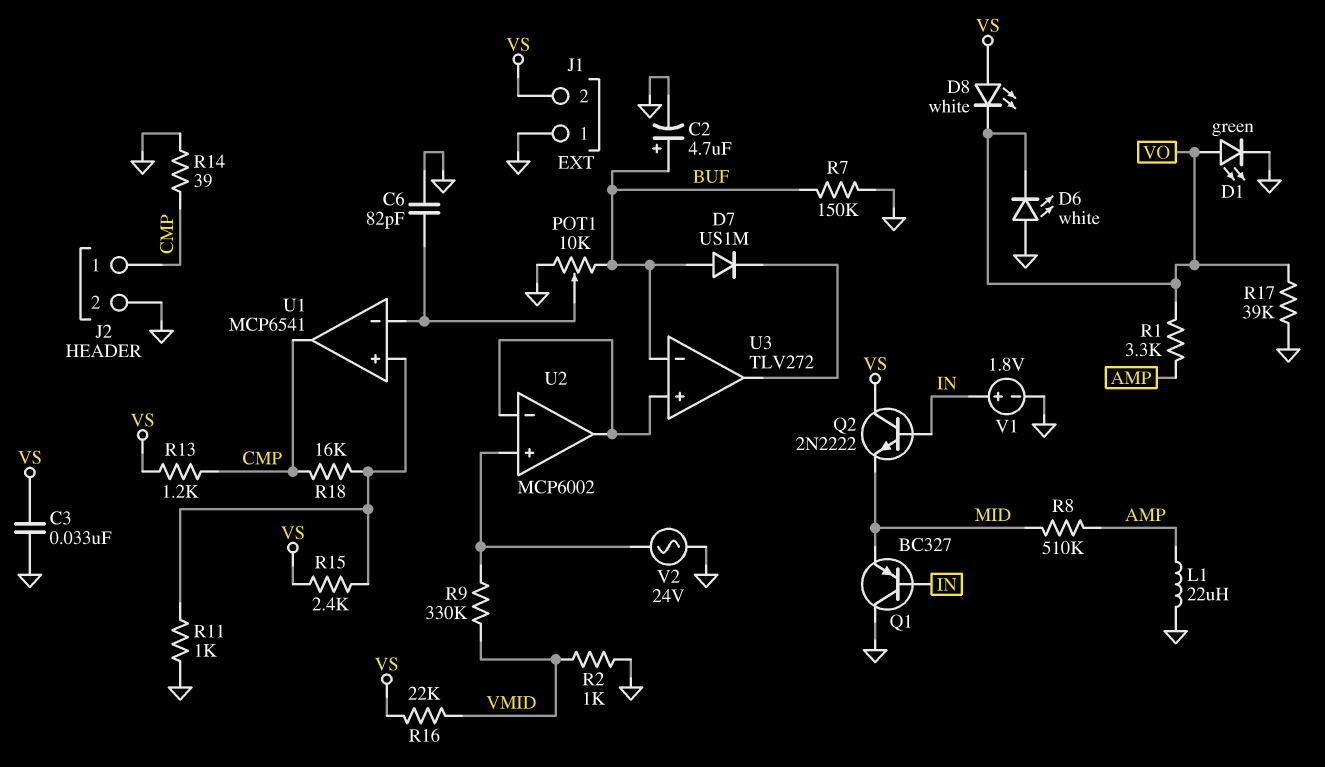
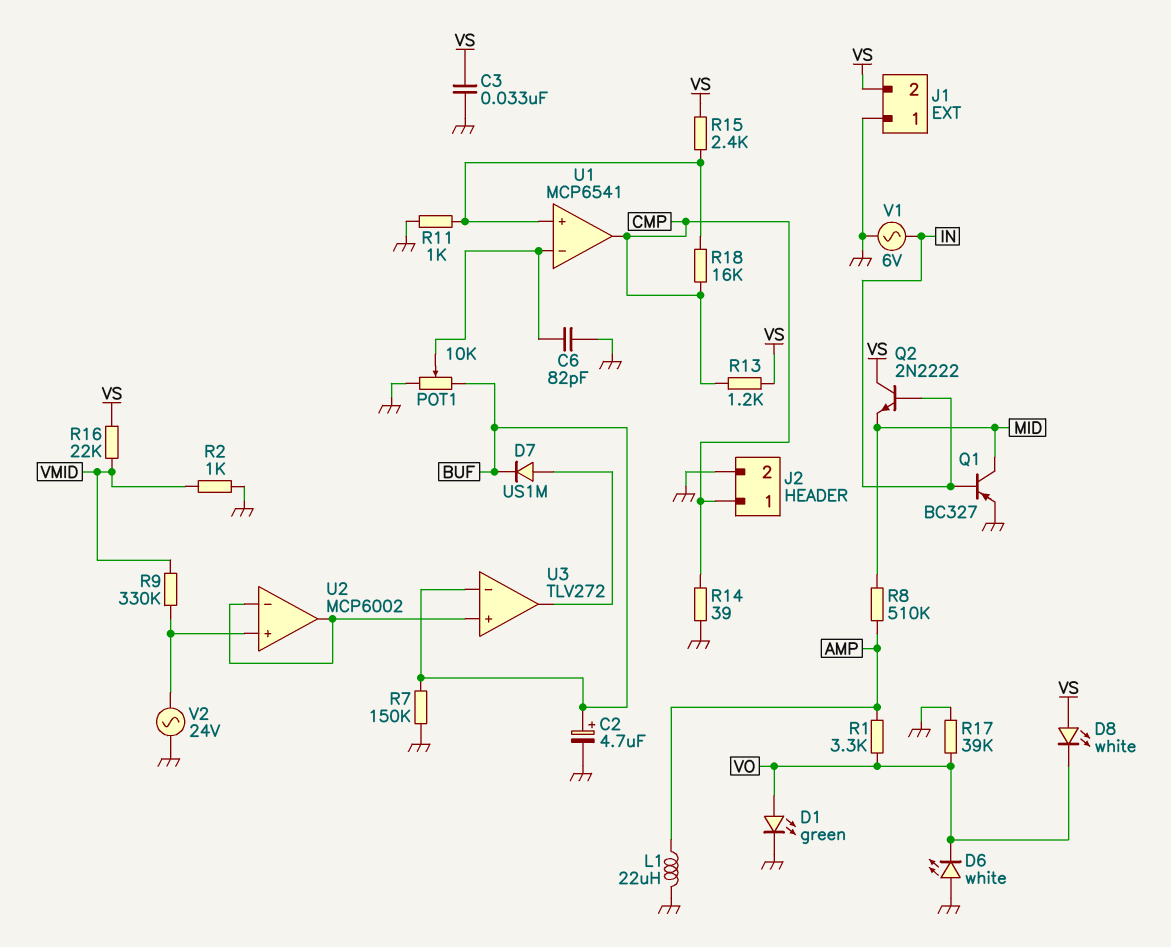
D7: diode US1M (A BUF, K U3/out) -> diode US1M (A U3/out, K BUF)
Q1: PNP BC327 (B IN, C GND, E MID) -> PNP BC327 (B IN, C MID, E GND)
V1: 1.8V (plus IN, minus GND) -> AC 6V (GND, IN)

